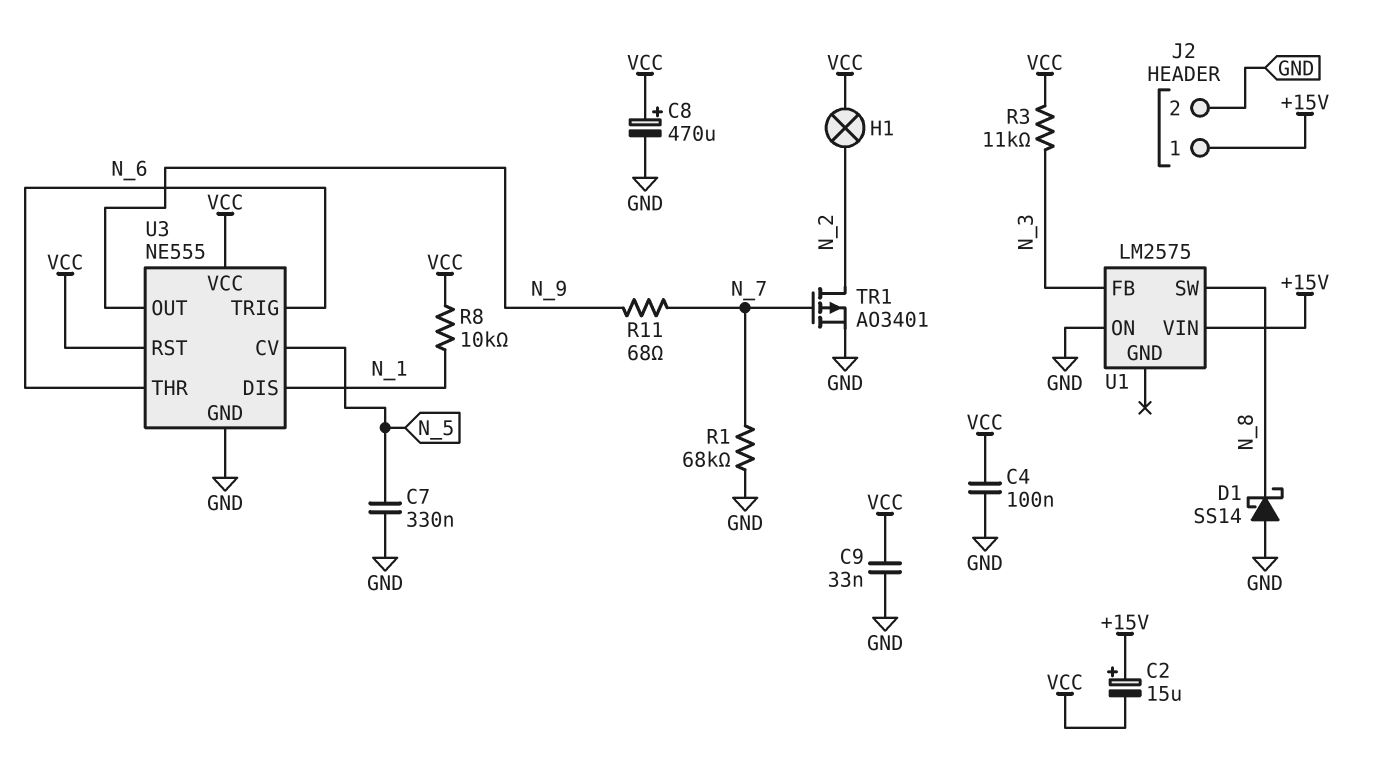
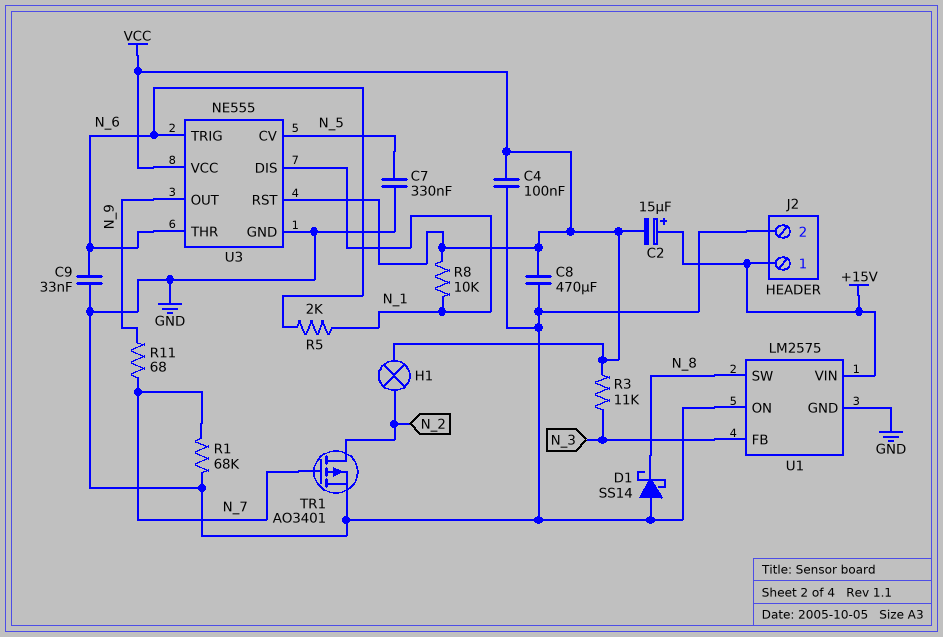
C8: 470uF (plus VCC, minus GND) -> 470uF (GND, VCC)
C9: 33nF (GND, VCC) -> 33nF (GND, N_6)
R5: none -> 2k (N_1, N_6)
U1 pin GND: none -> GND

